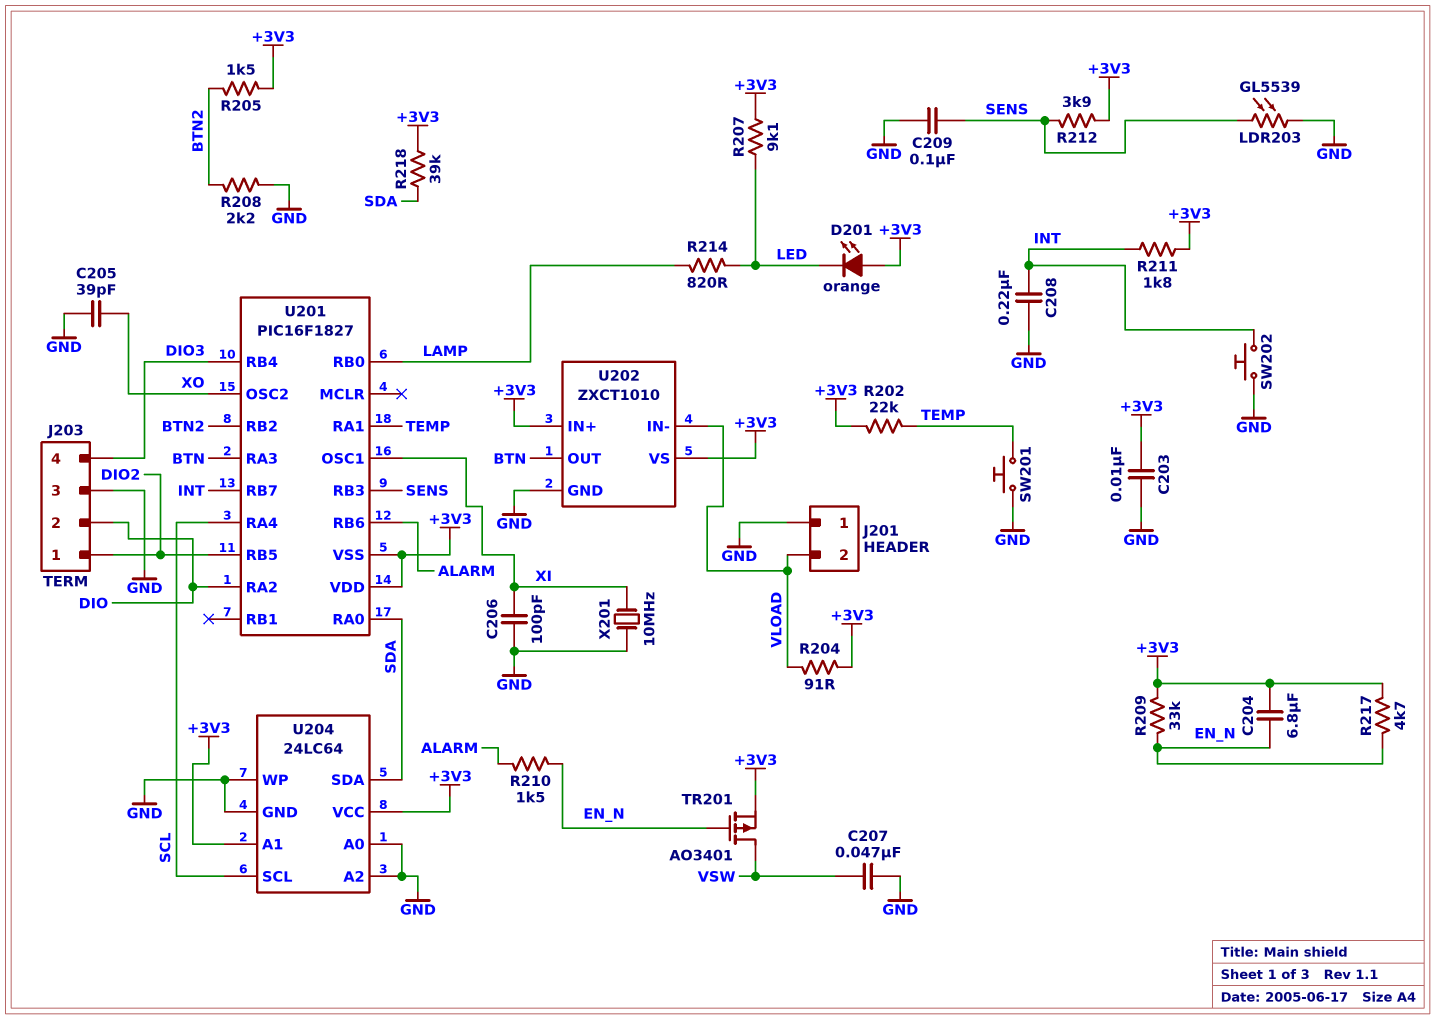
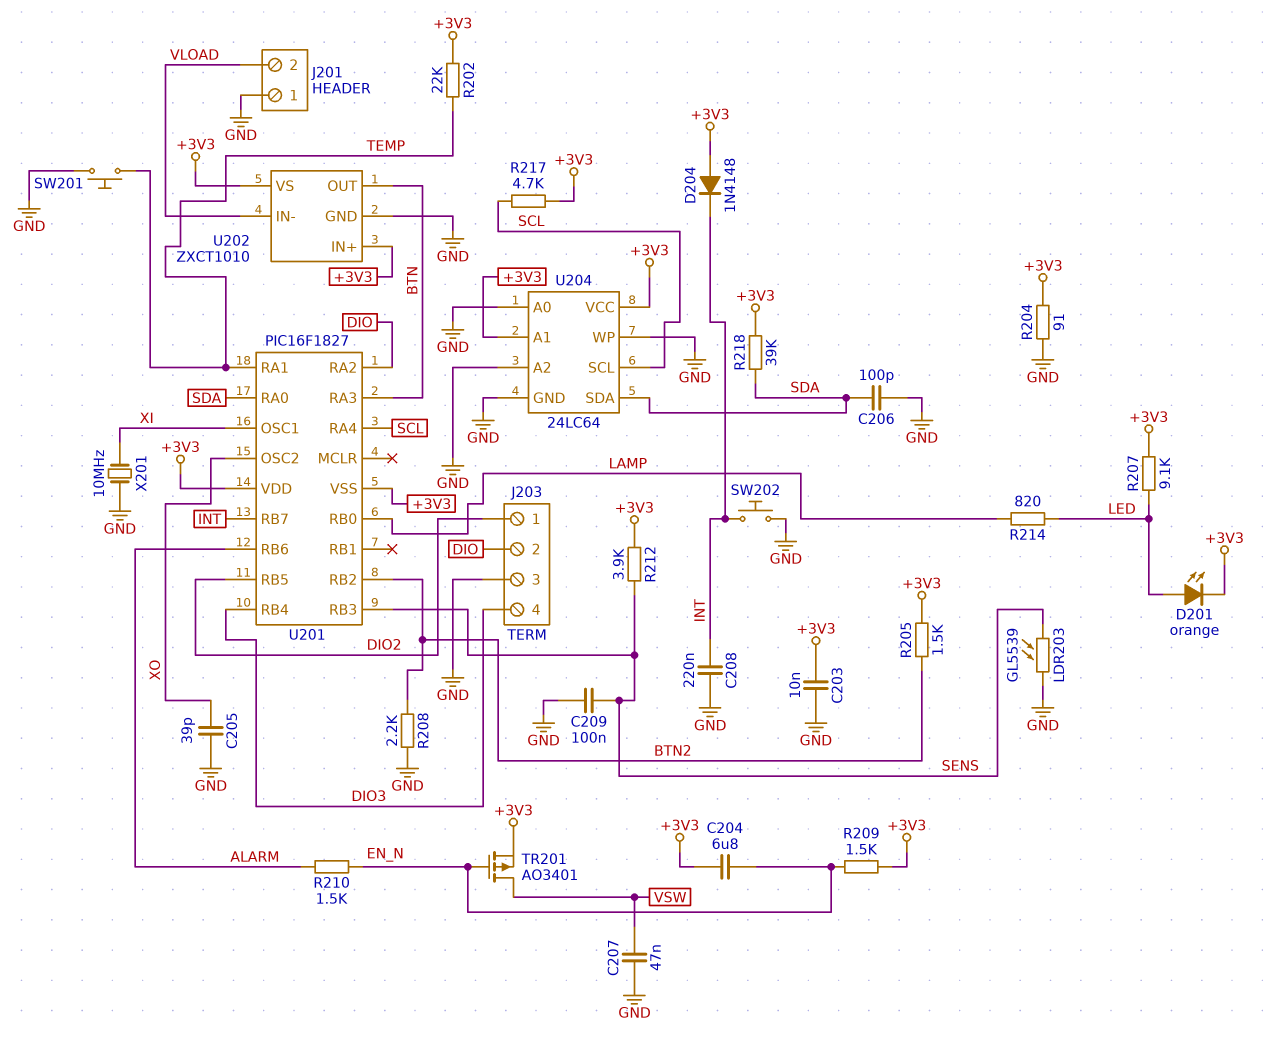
C206: 100pF (GND, XI) -> 100pF (GND, SDA)
D201: LED orange (A +3V3, K LED) -> LED orange (A LED, K +3V3)
D204: none -> diode 1N4148 (A +3V3, K INT)
R204: 91 (+3V3, VLOAD) -> 91 (+3V3, GND)
R209: 33k (+3V3, EN_N) -> 1.5k (+3V3, EN_N)
R211: 1.8k (+3V3, INT) -> none
R217: 4.7k (+3V3, EN_N) -> 4.7k (+3V3, SCL)

